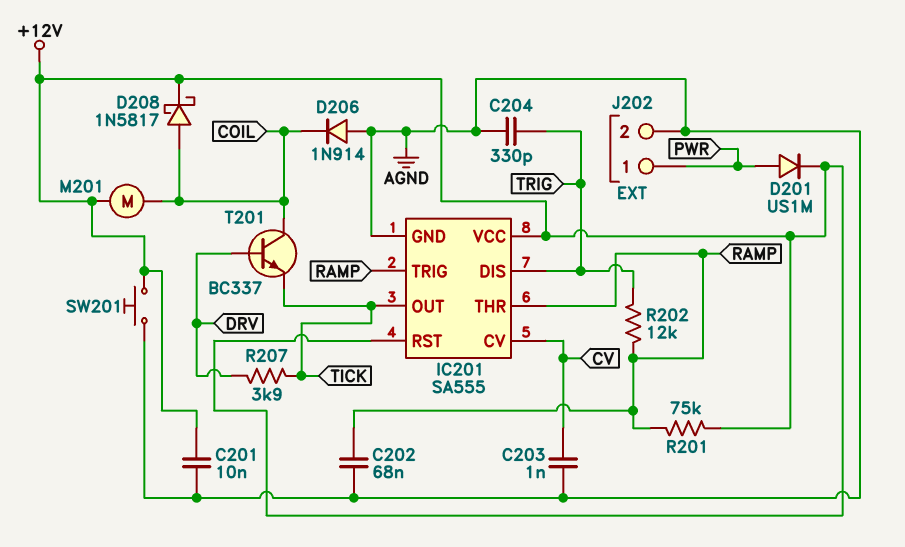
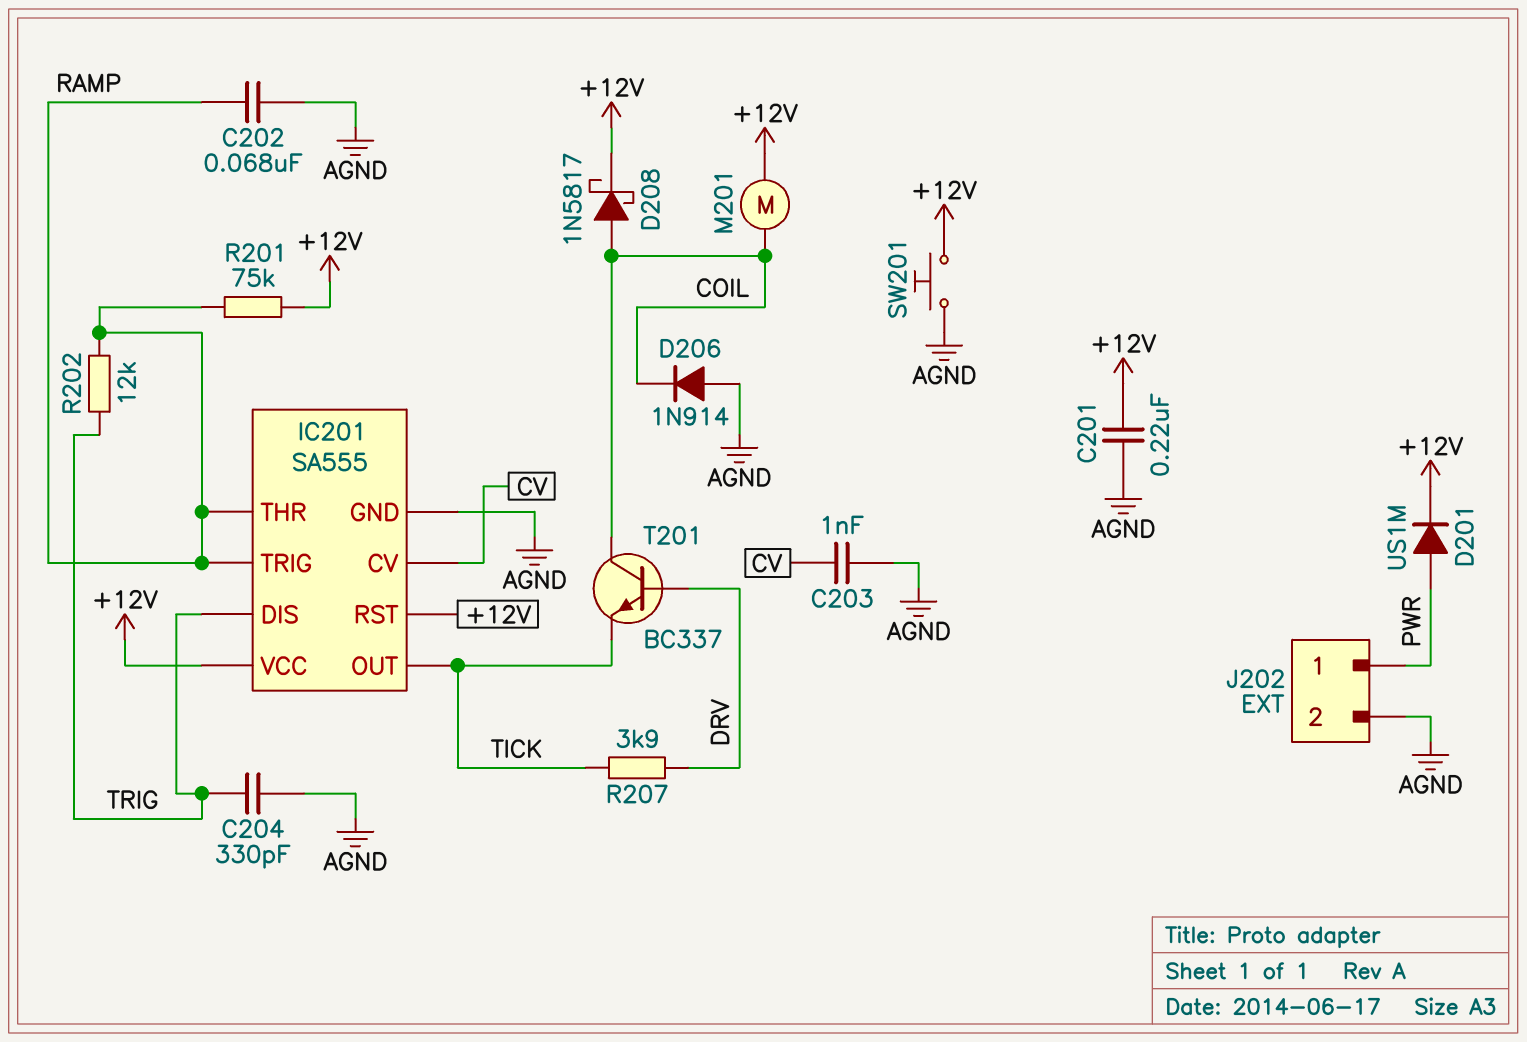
C201: 10nF (+12V, AGND) -> 220nF (+12V, AGND)

